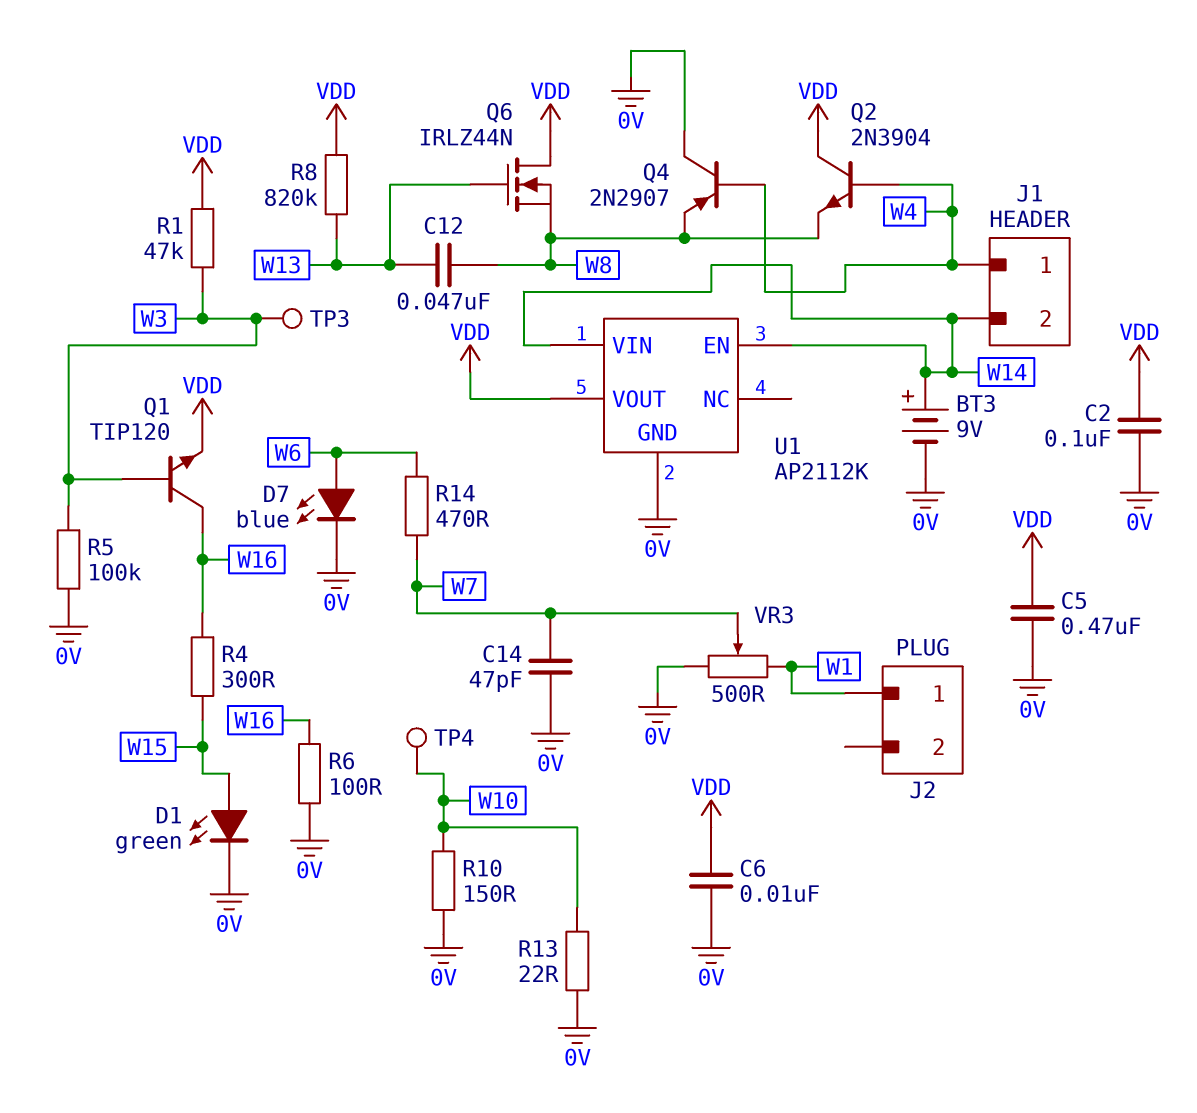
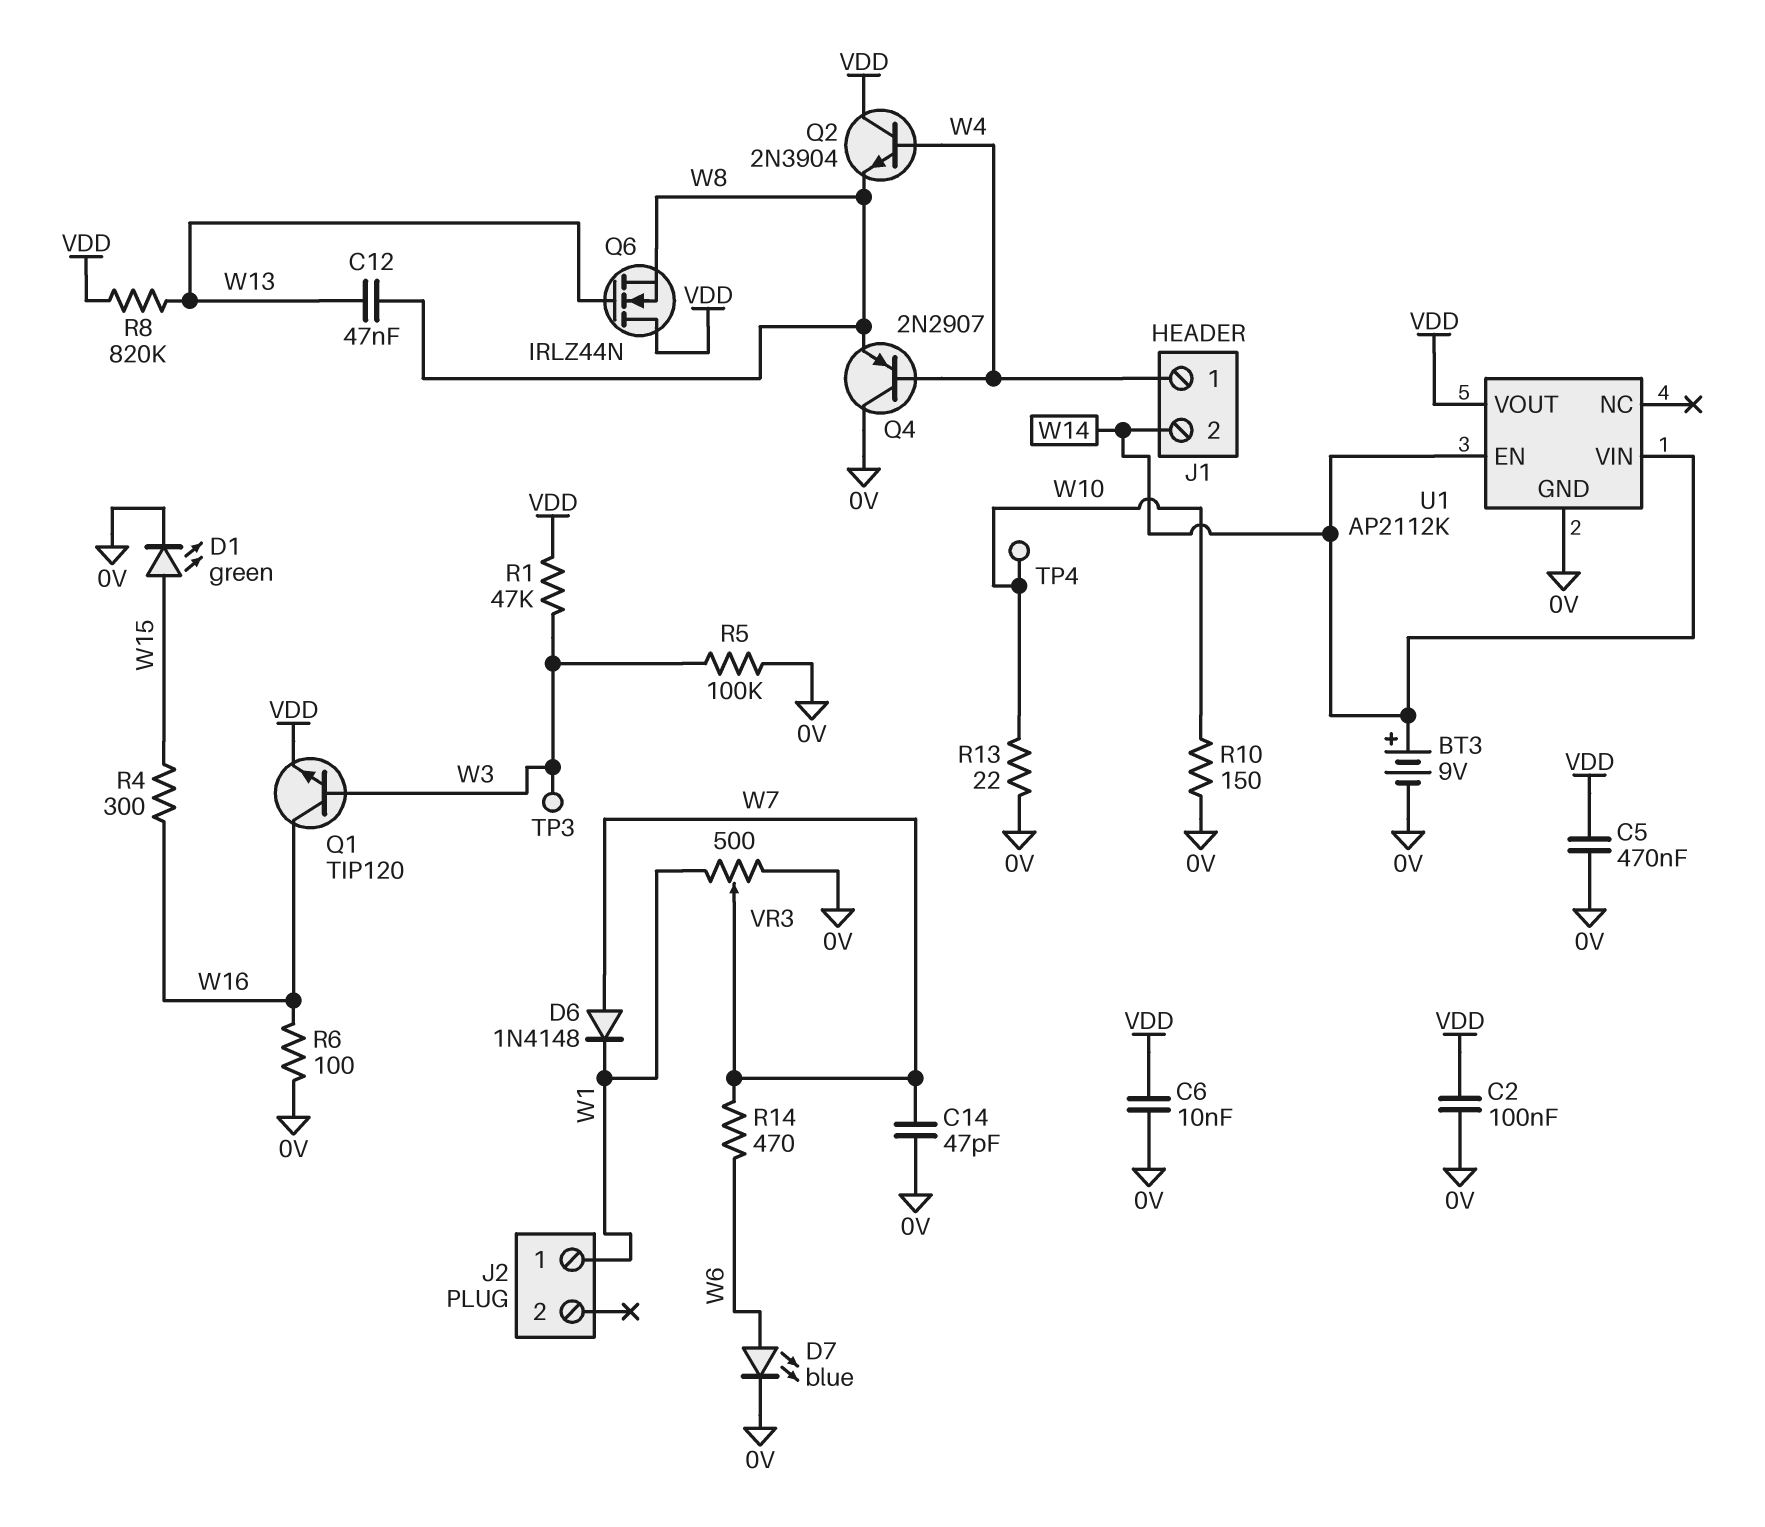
D6: none -> diode 1N4148 (A W7, K W1)

